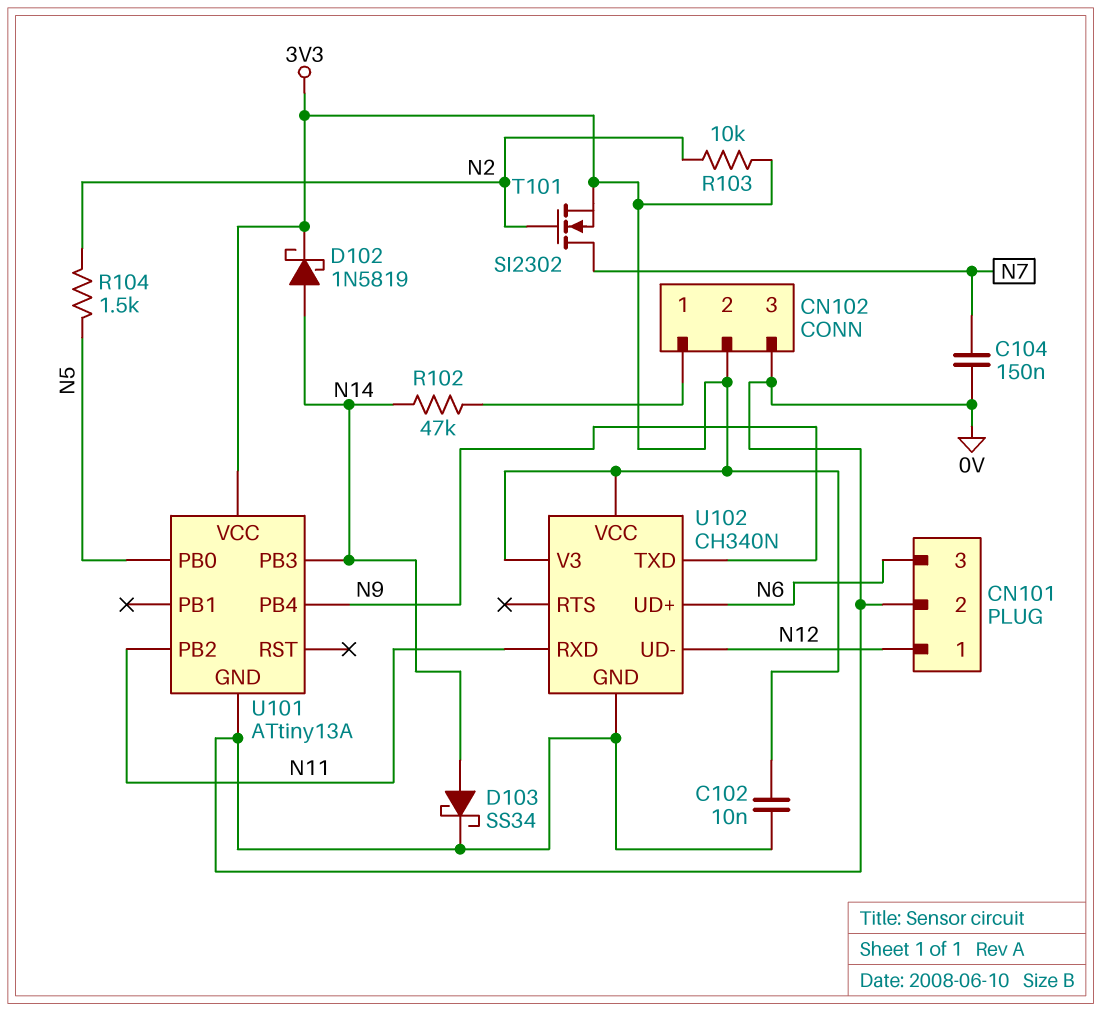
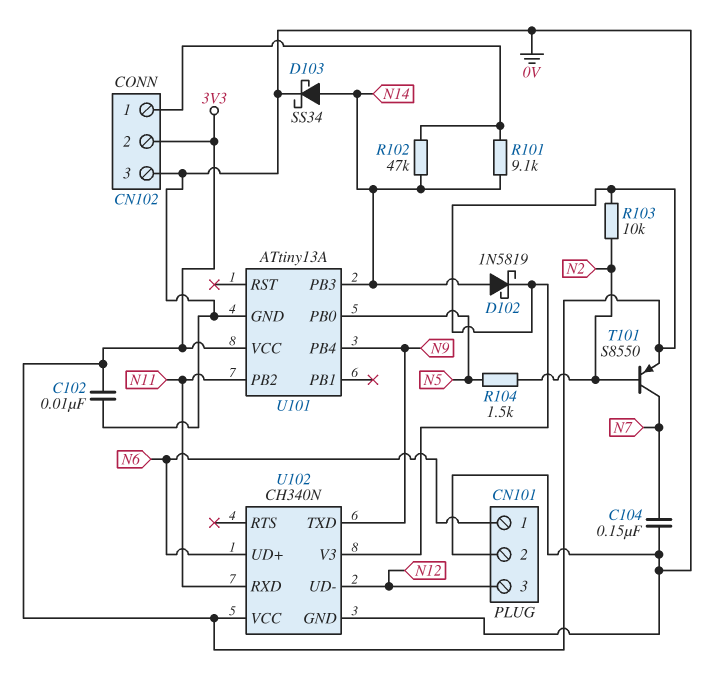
CN101 pin 1: N12 -> N6
CN101 pin 3: N6 -> N12
R101: none -> 9.1k (CN102/1, N14)
T101: NMOS SI2302 (G N2, D N7, S 3V3) -> PNP S8550 (B N2, C N7, E 3V3)

